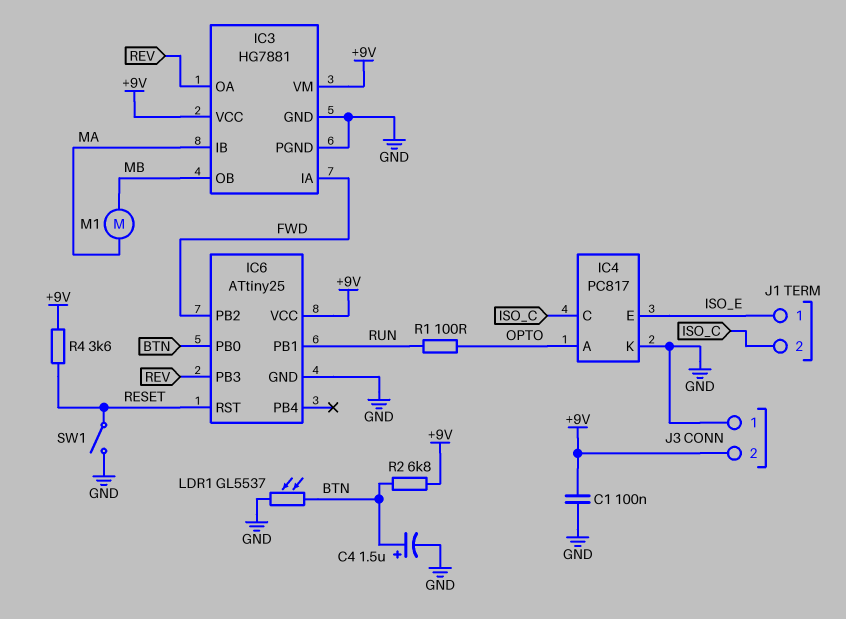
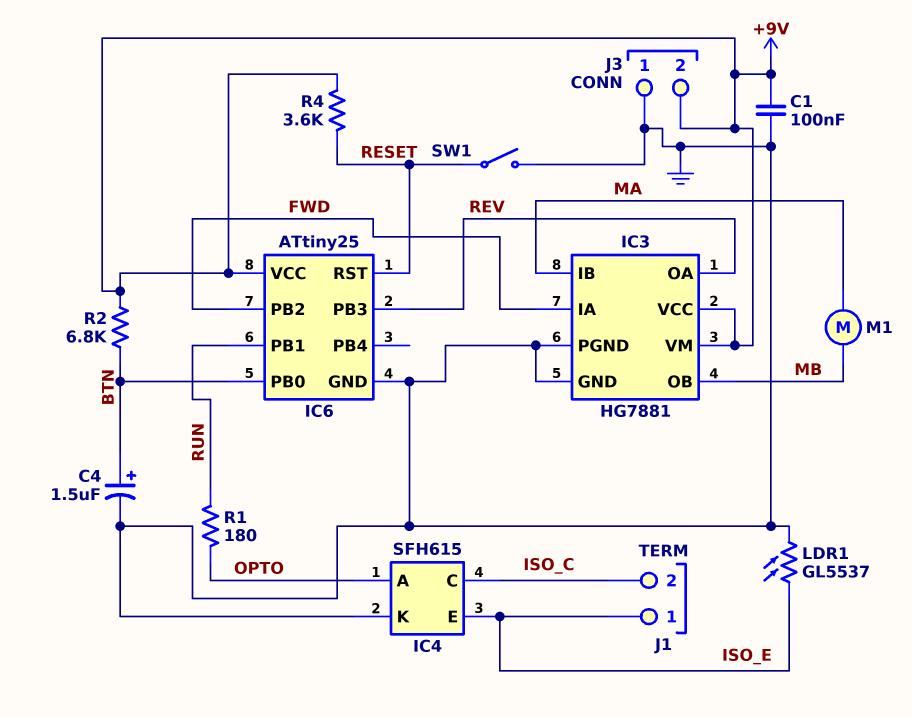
IC4: PC817 -> SFH615
LDR1: GL5537 (BTN, GND) -> GL5537 (GND, ISO_E)
R1: 100 (OPTO, RUN) -> 180 (OPTO, RUN)

